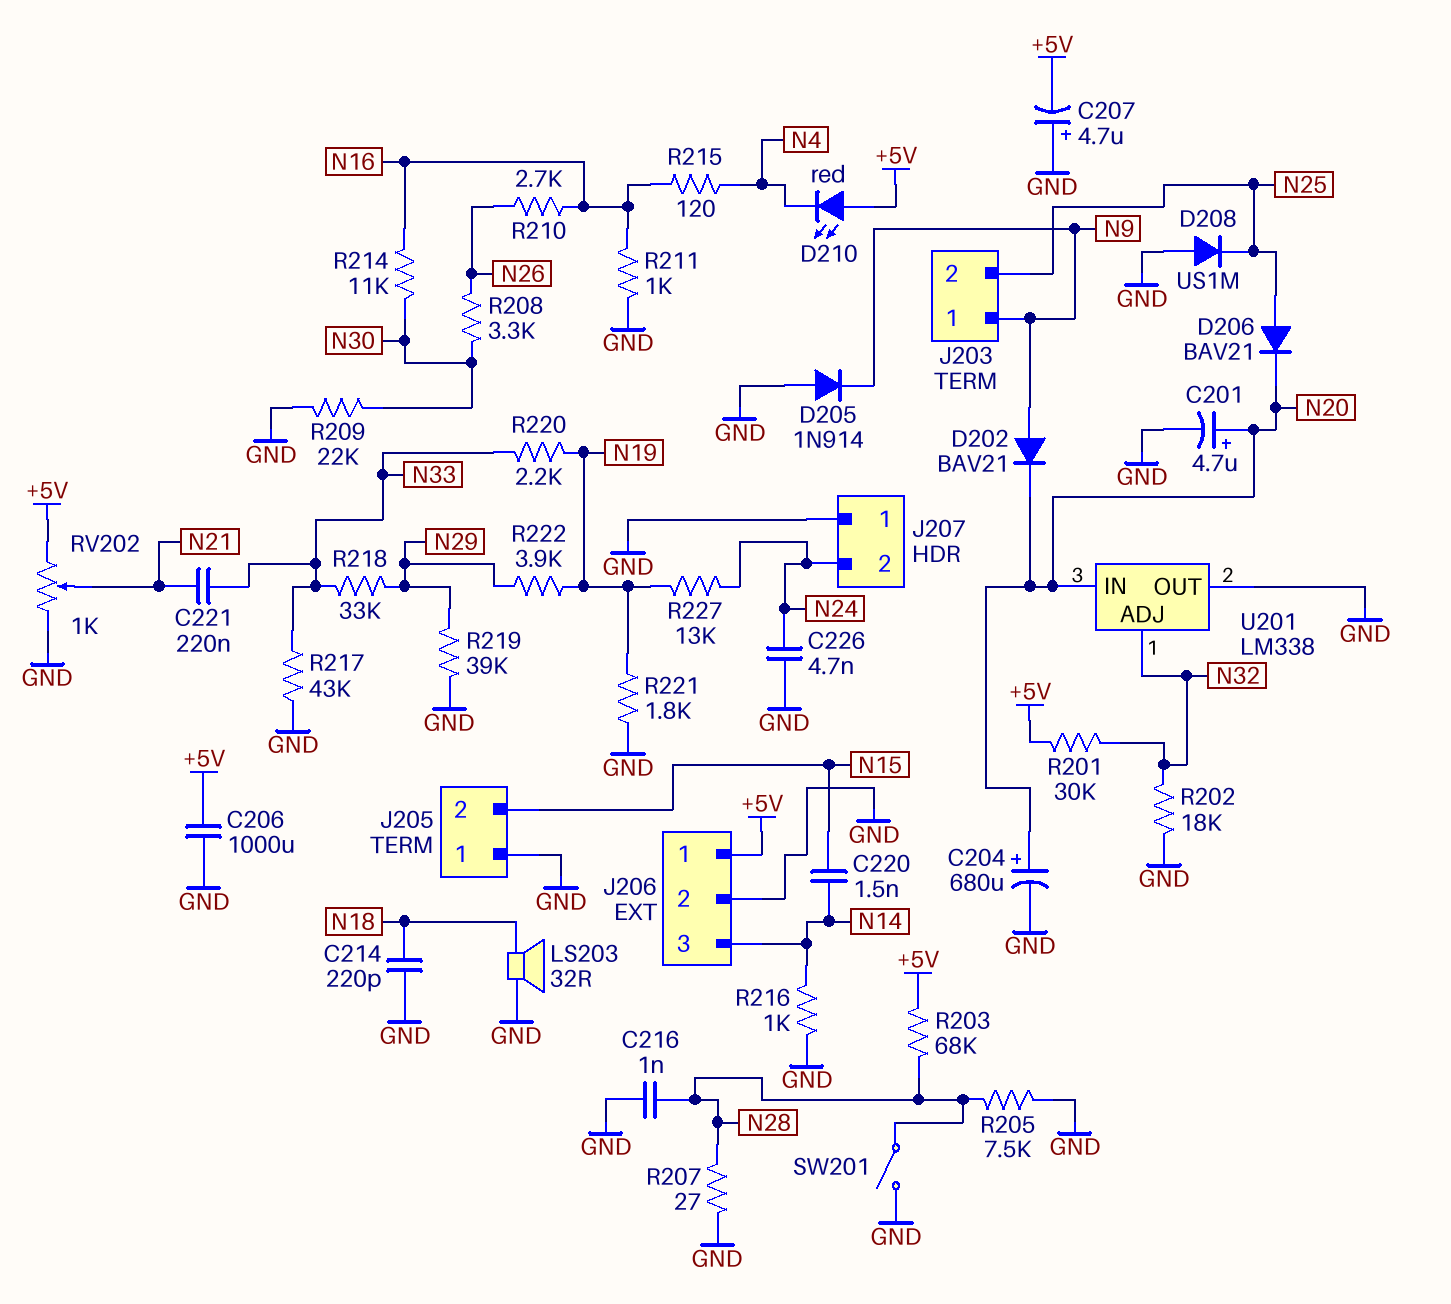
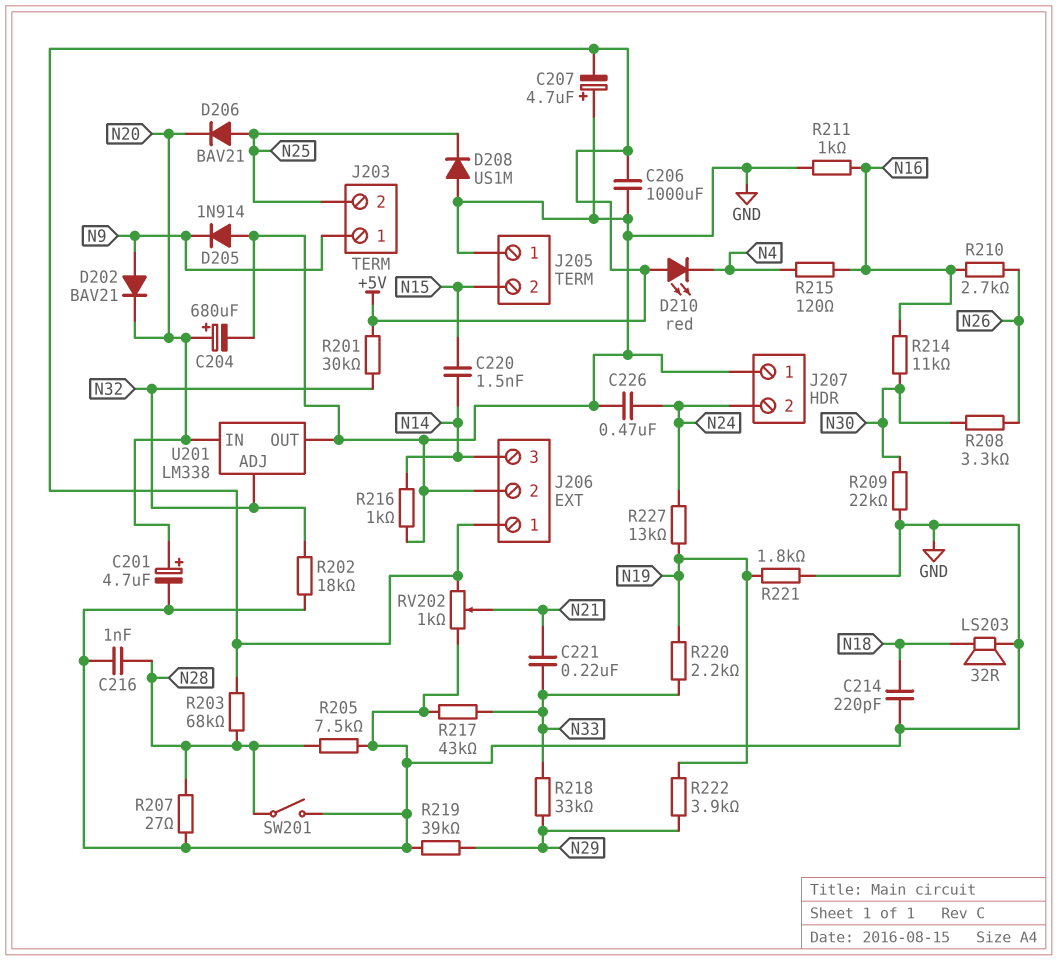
C226: 4.7nF (GND, N24) -> 470nF (GND, N24)

